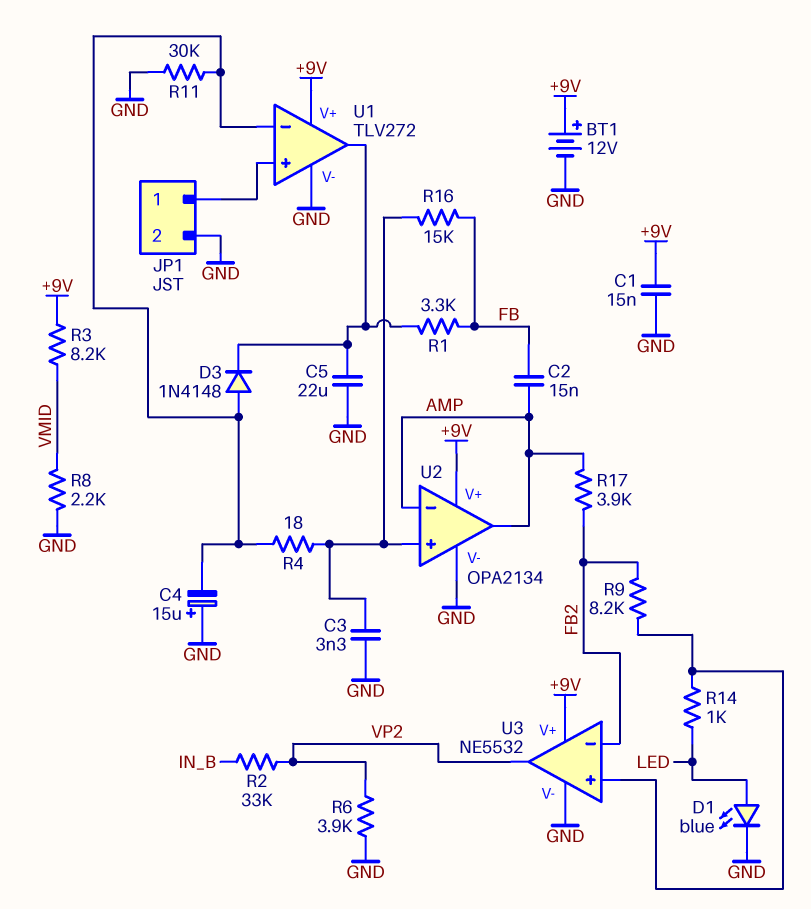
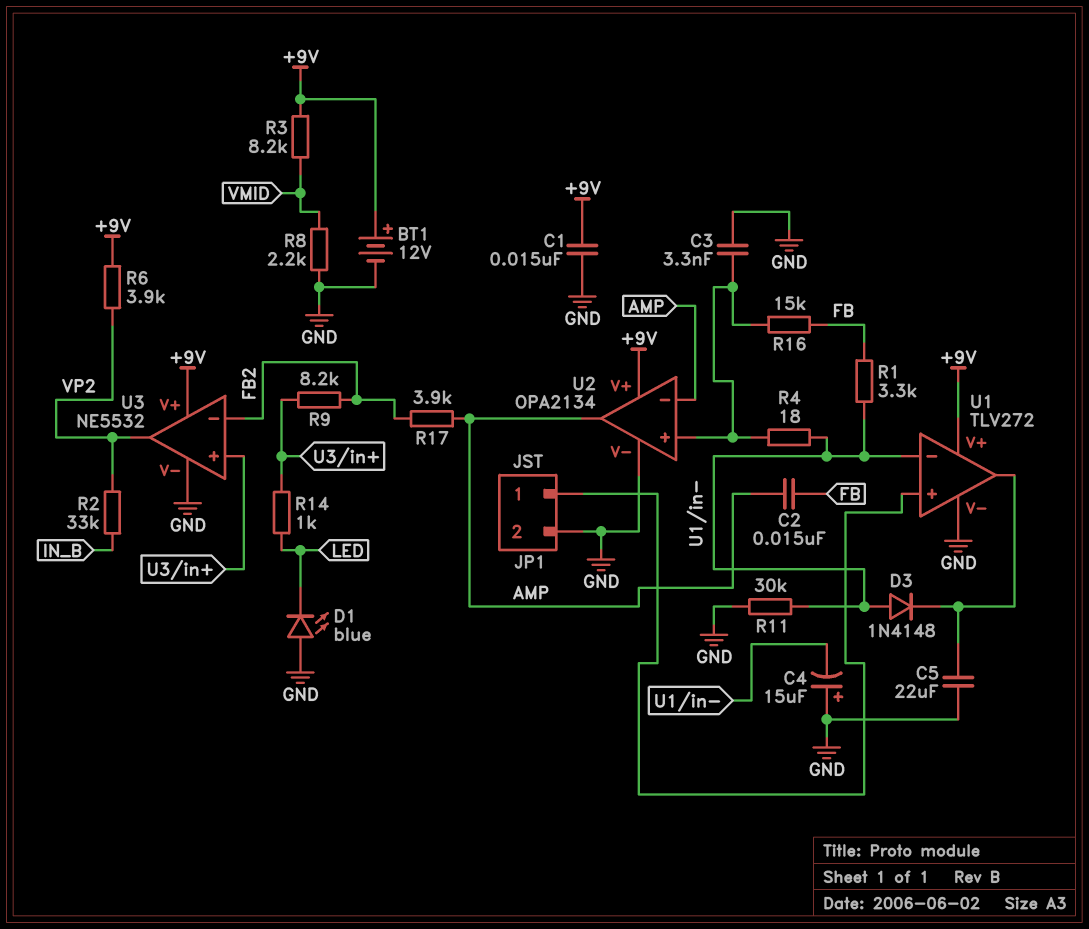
D1: LED blue (A LED, K GND) -> LED blue (A GND, K LED)
R1: 3.3k (FB, U1/out) -> 3.3k (FB, U1/in-)
R6: 3.9k (GND, VP2) -> 3.9k (+9V, VP2)

